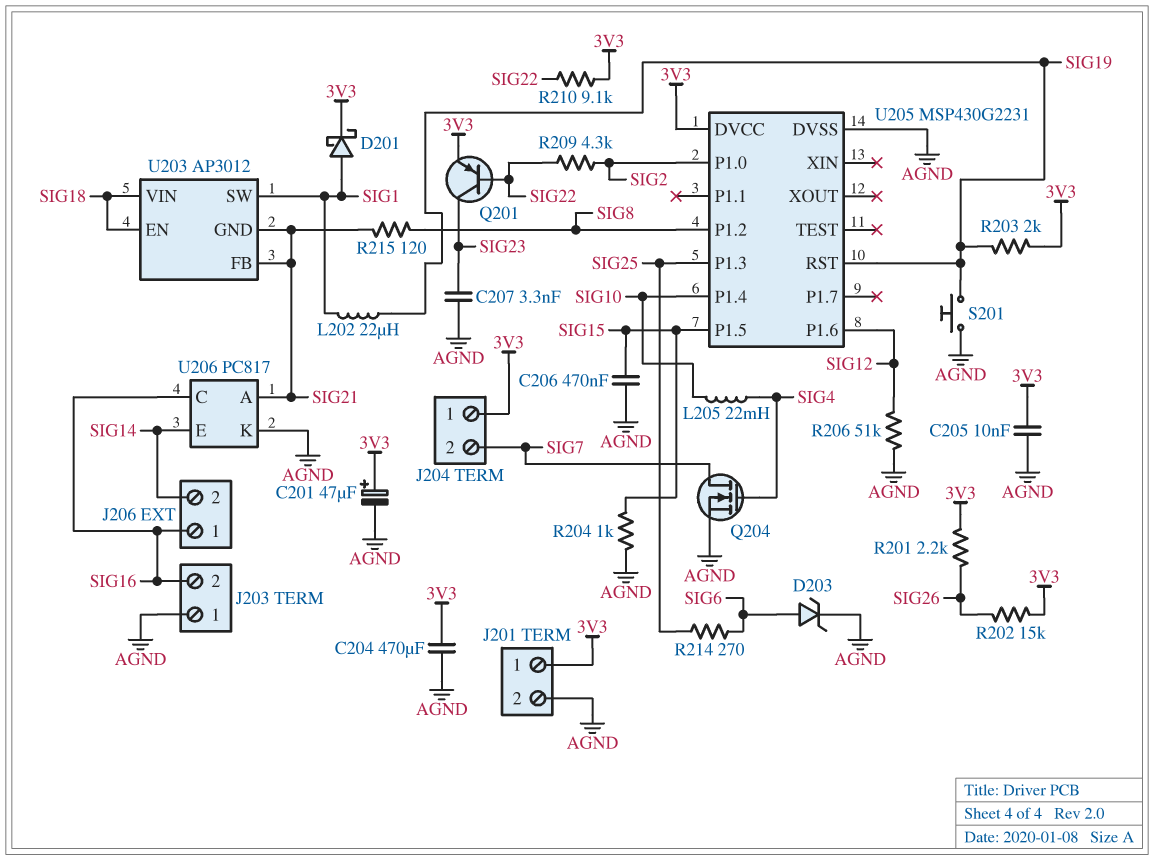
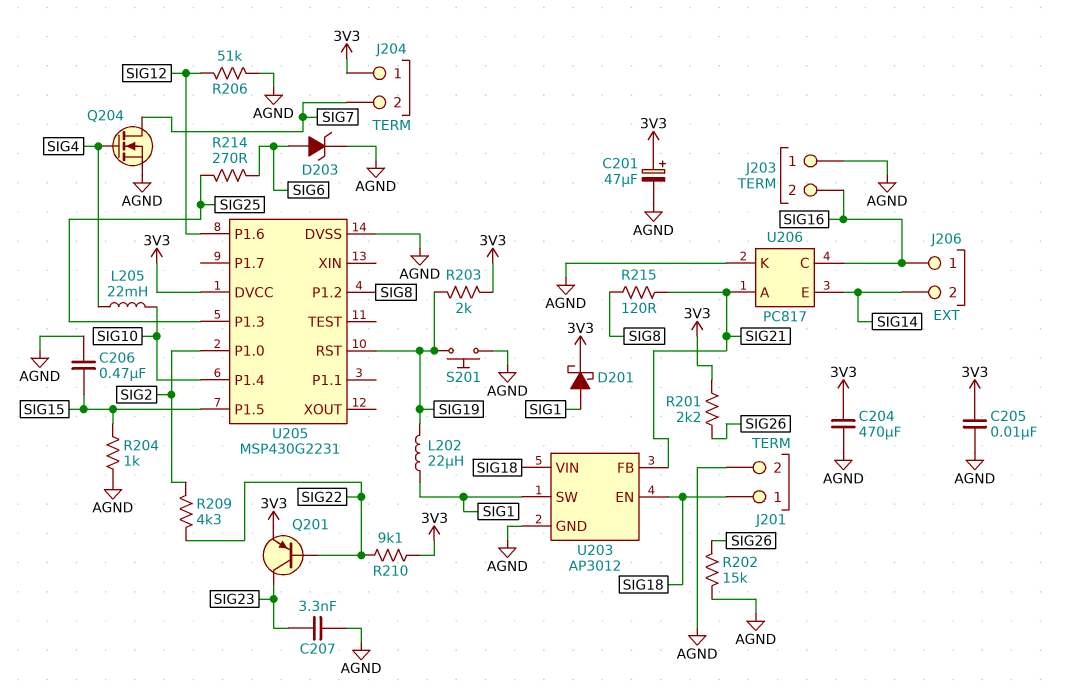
J201 pin 1: 3V3 -> SIG18
R202: 15k (3V3, SIG26) -> 15k (AGND, SIG26)
U203 pin GND: SIG21 -> AGND

